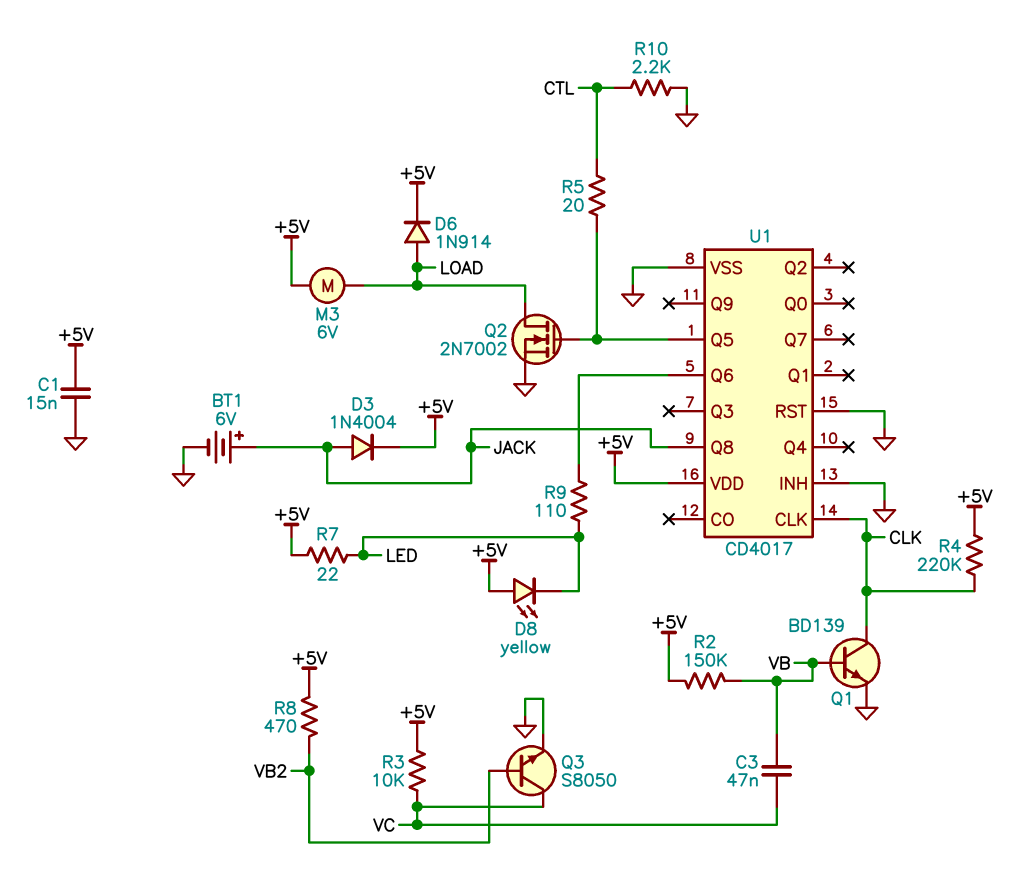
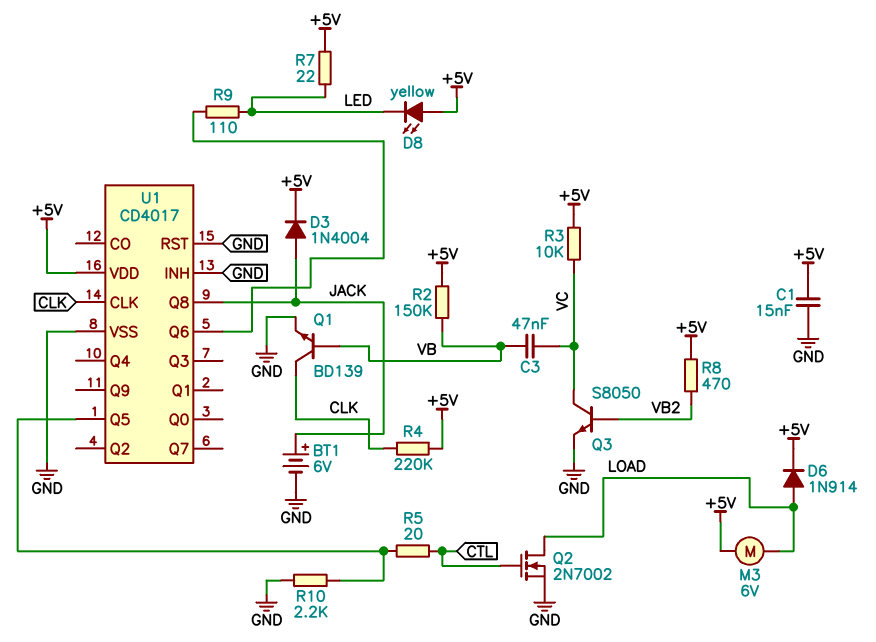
Q2: NMOS 2N7002 (G U1/Q5, D LOAD, S GND) -> NMOS 2N7002 (G CTL, D LOAD, S GND)
R10: 2.2k (CTL, GND) -> 2.2k (GND, U1/Q5)

